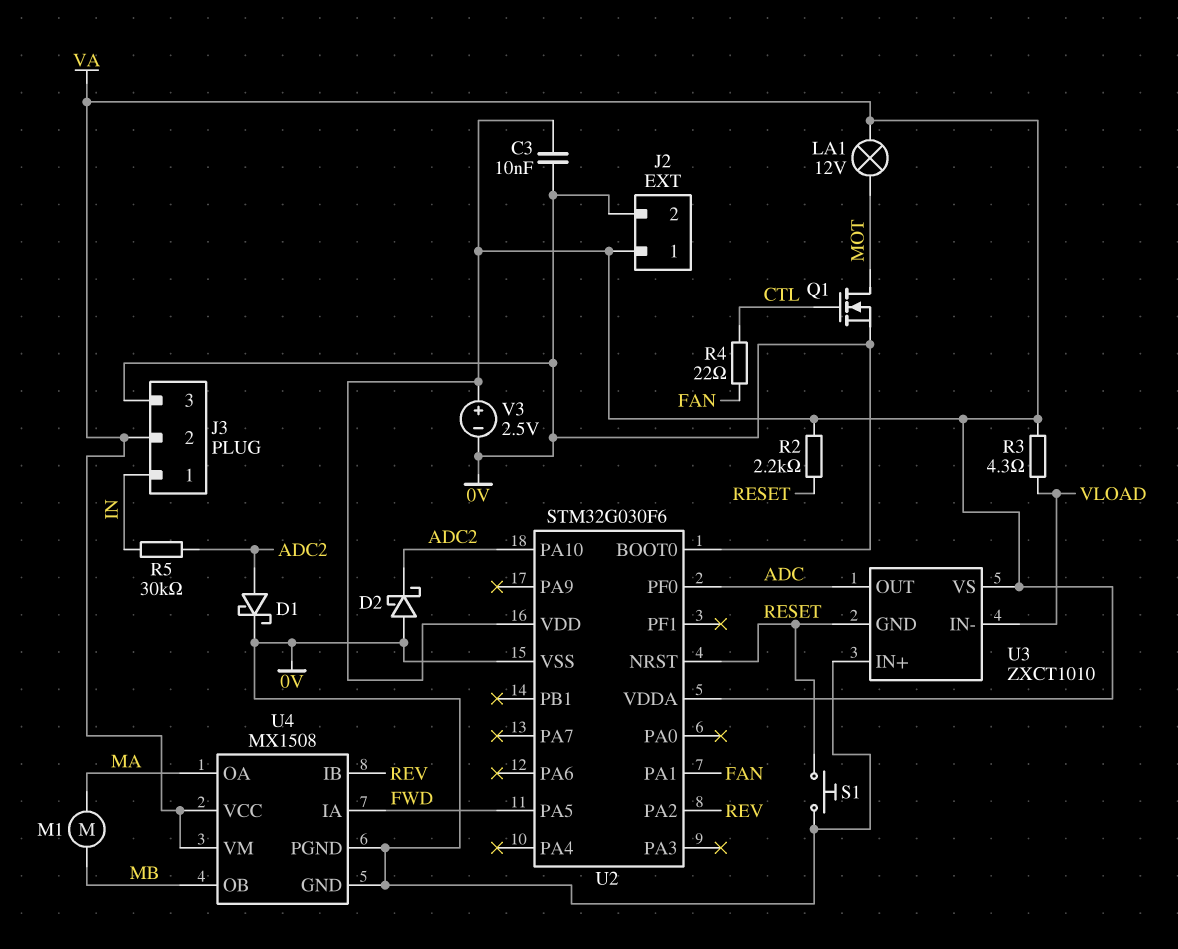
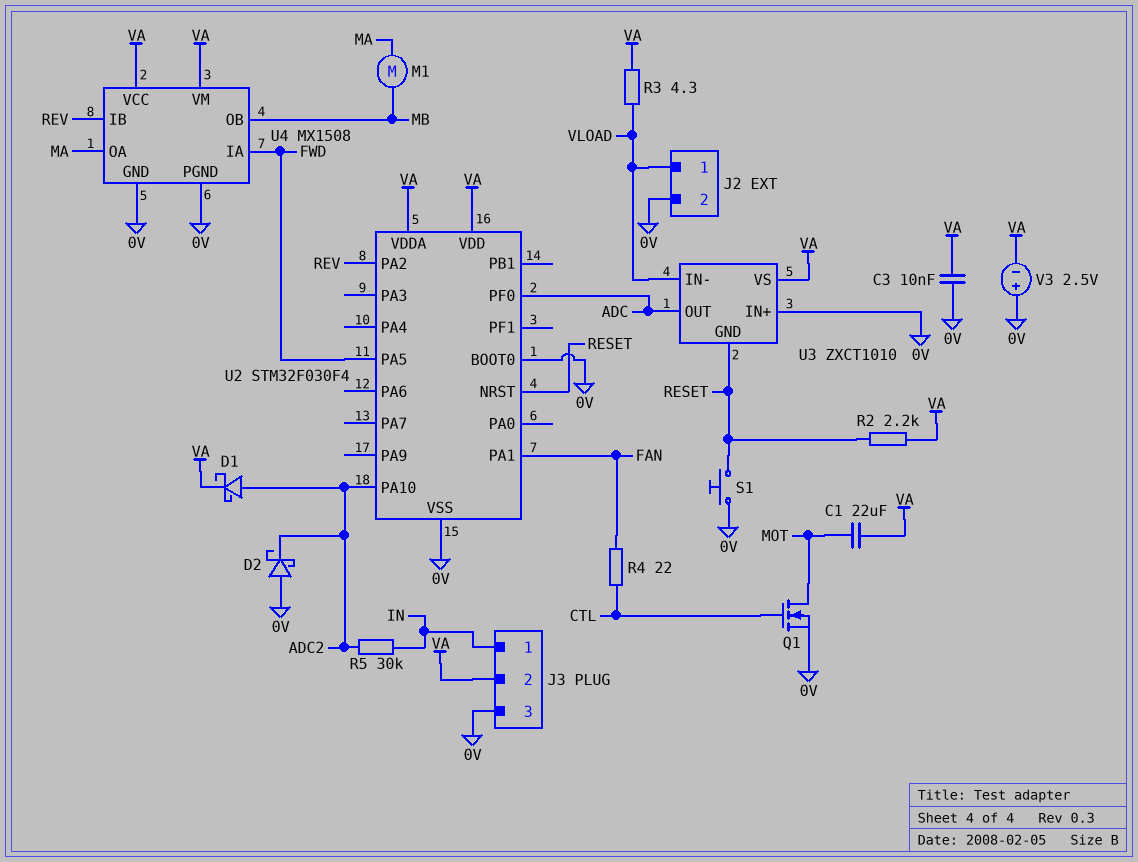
C1: none -> 22uF (MOT, VA)
D1: schottky (A ADC2, K 0V) -> schottky (A ADC2, K VA)
J2 pin 1: VA -> VLOAD
LA1: lamp 12V (MOT, VA) -> none
U2: STM32G030F6 -> STM32F030F4
V3: 2.5V (plus VA, minus 0V) -> 2.5V (plus 0V, minus VA)

